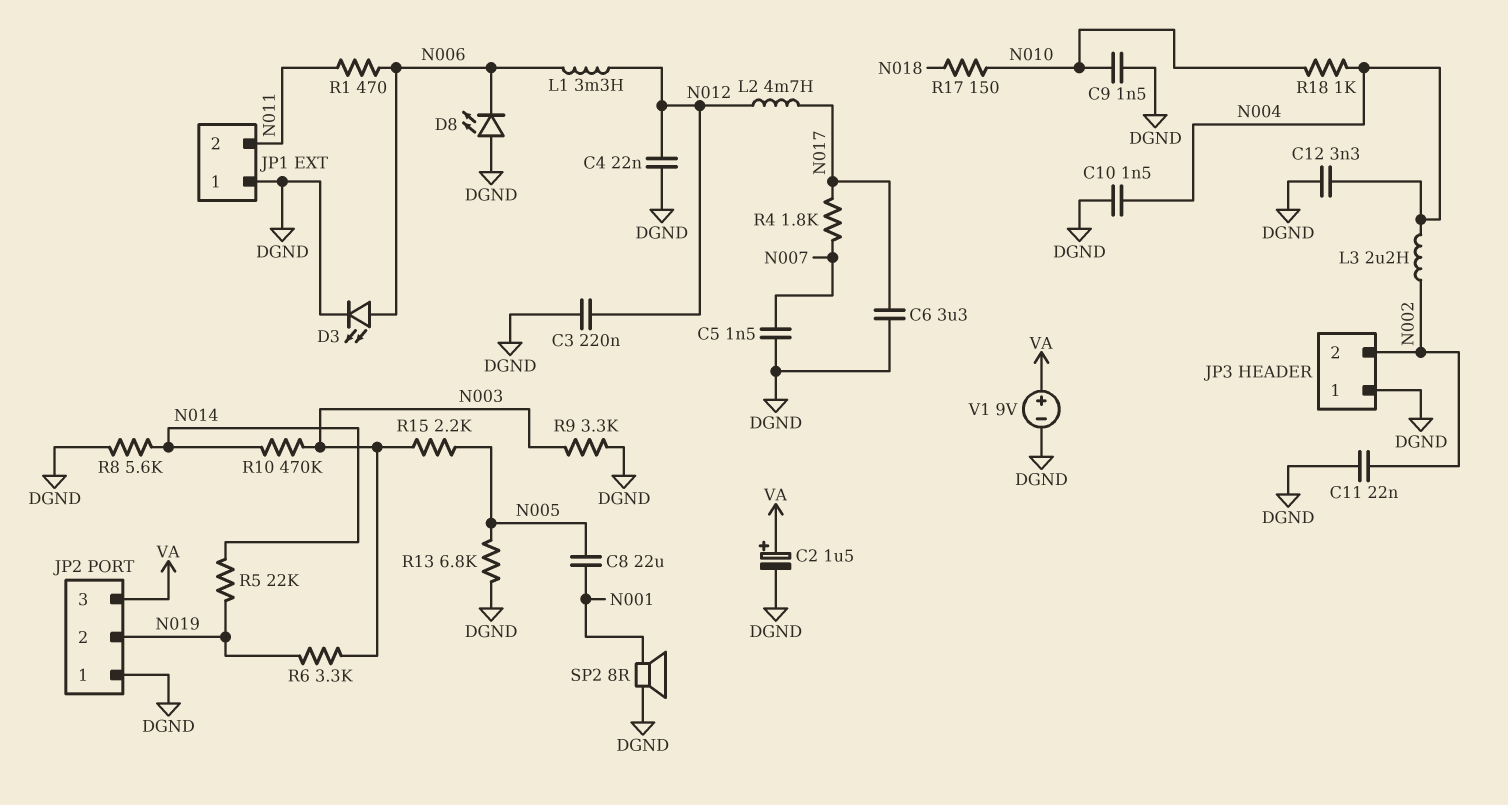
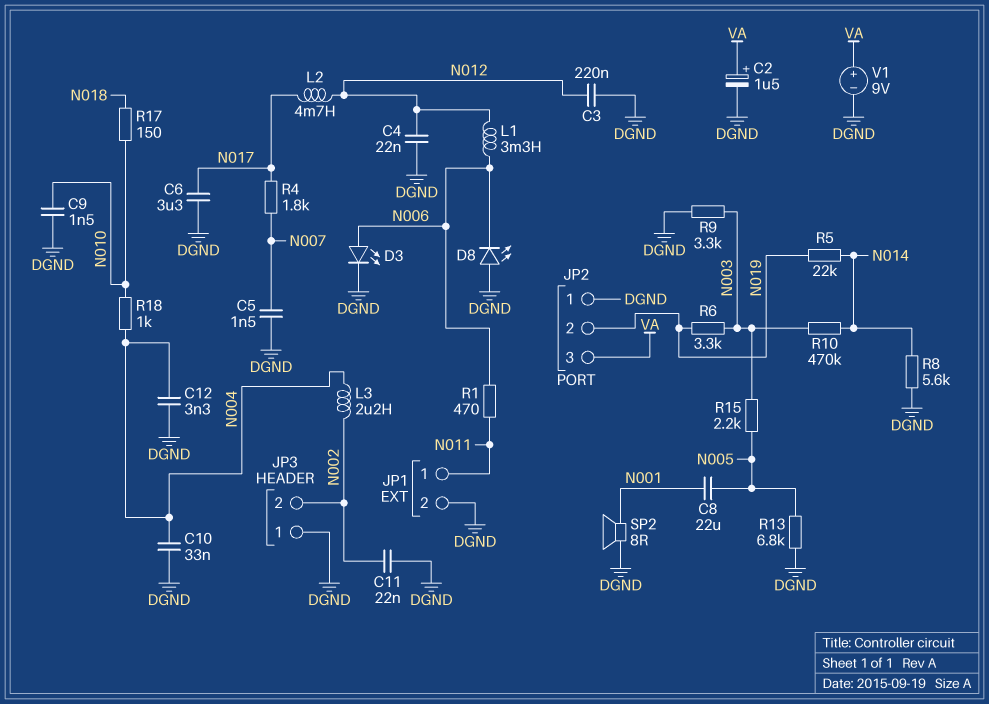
C10: 1.5nF (DGND, N004) -> 33nF (DGND, N004)
JP1 pin 1: DGND -> N011
JP1 pin 2: N011 -> DGND

